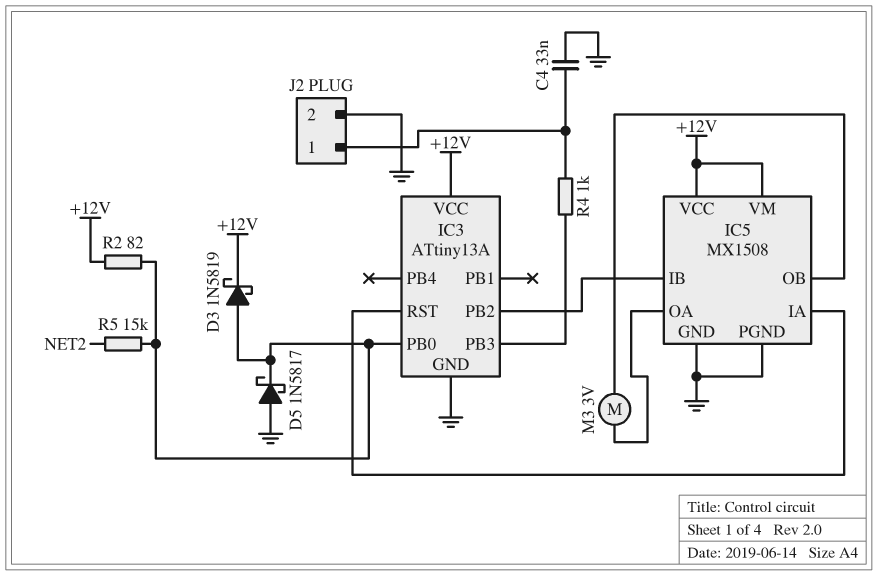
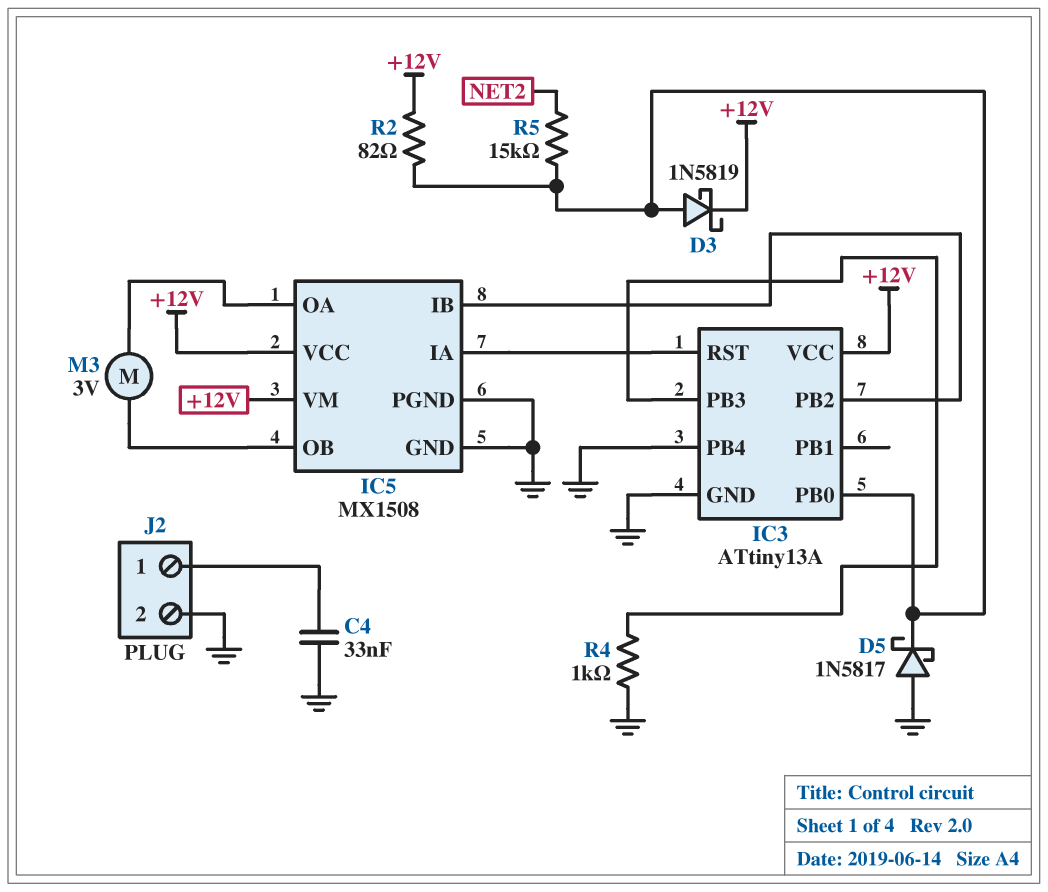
IC3 pin PB4: none -> GND
R4: 1k (IC3/PB3, J2/1) -> 1k (GND, IC3/PB3)

